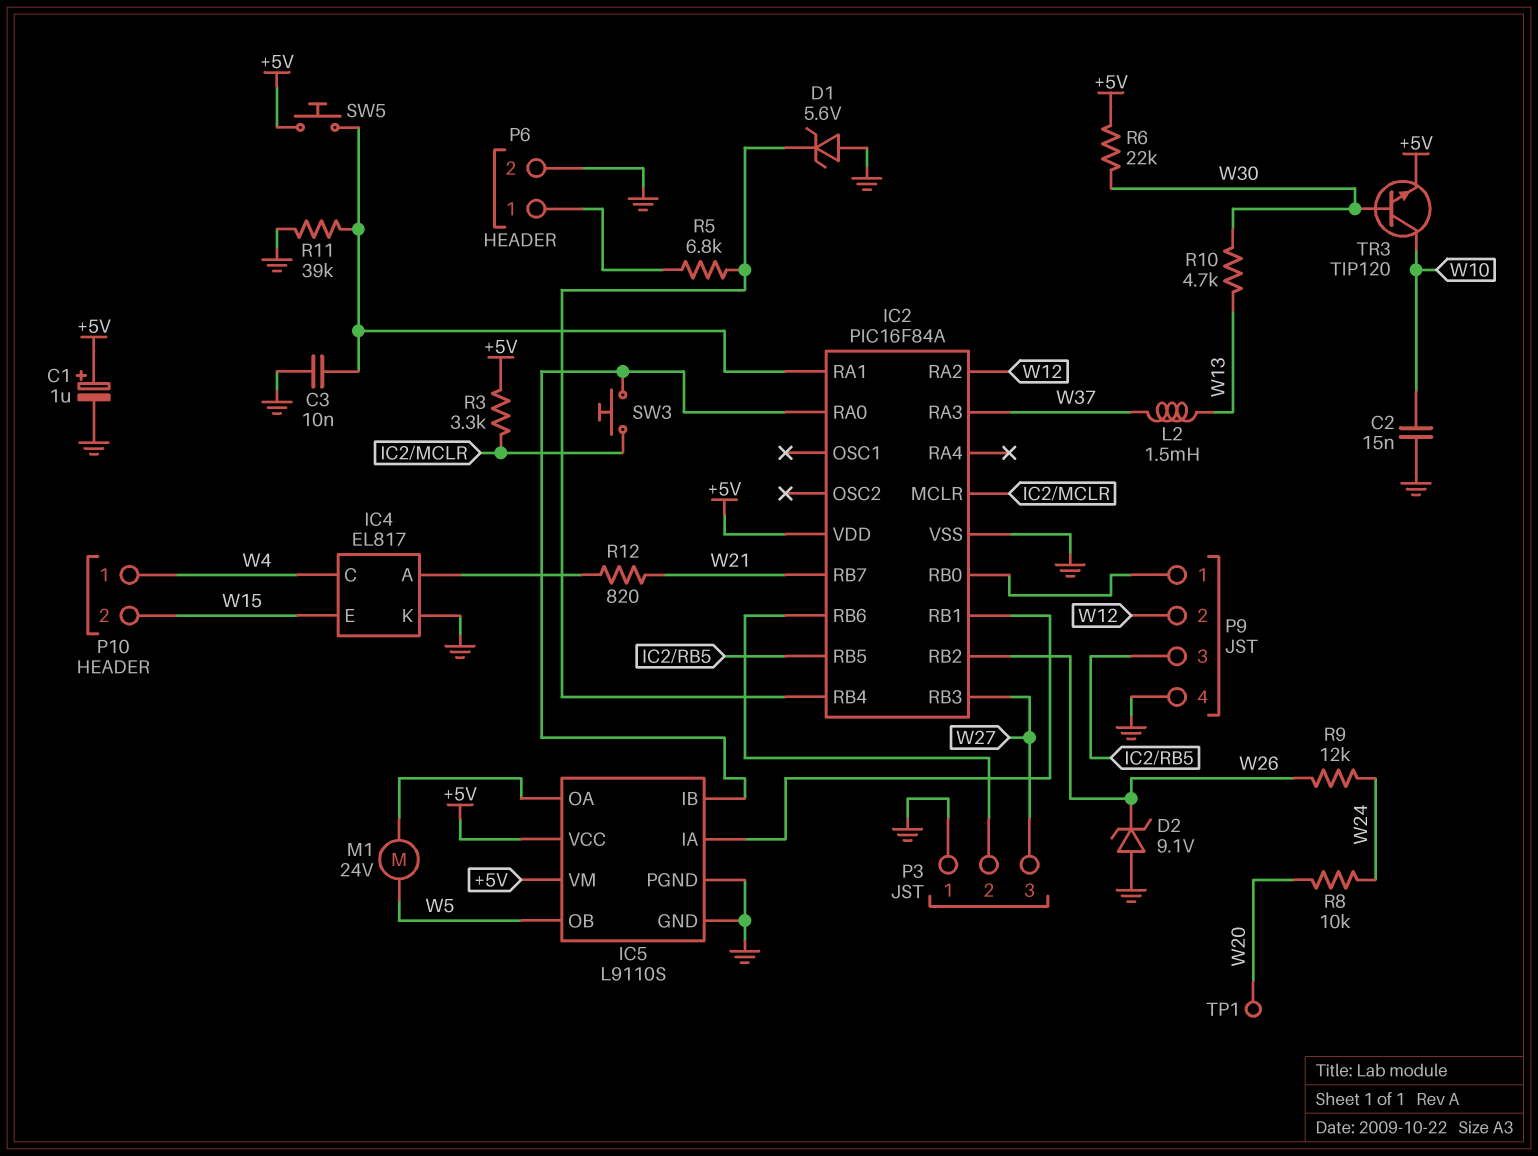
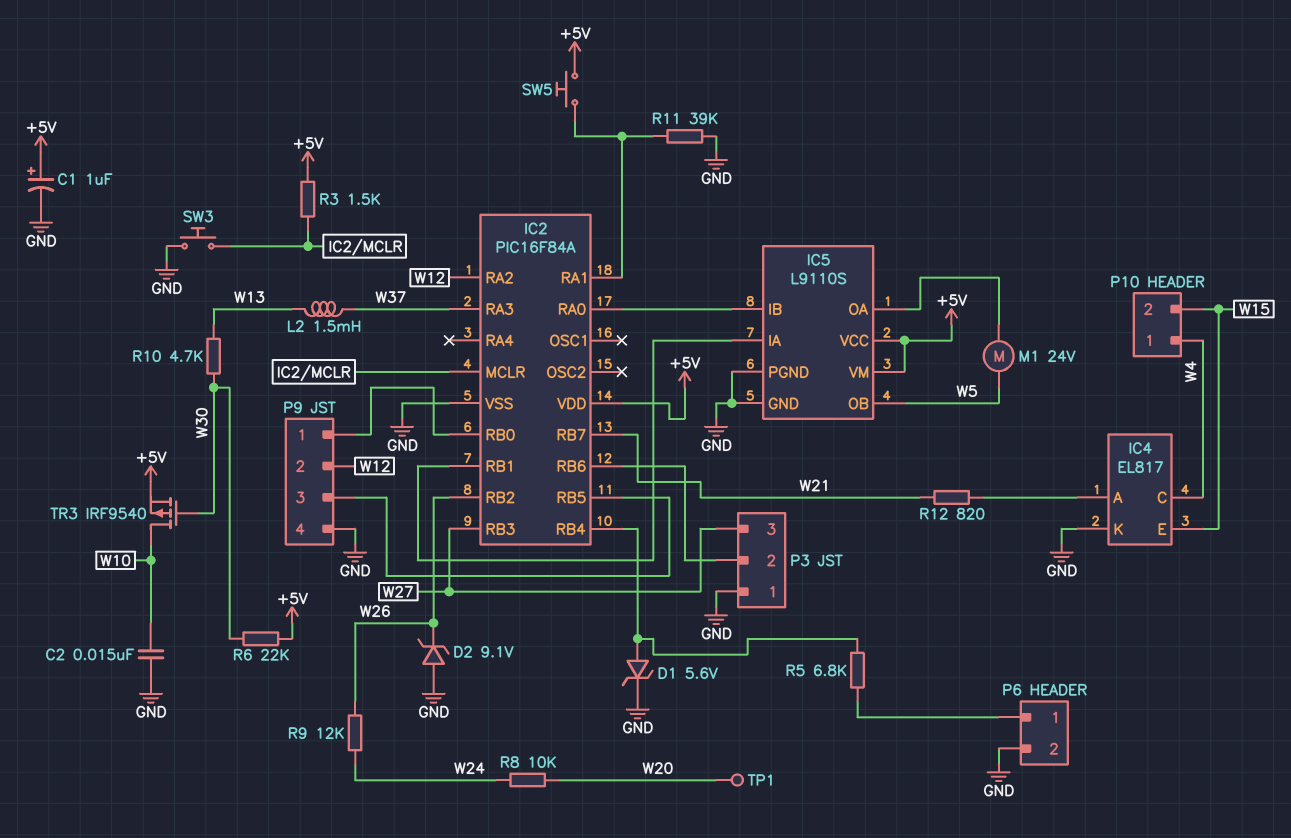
C3: 10nF (GND, IC2/RA1) -> none
D1: zener 5.6V (A GND, K IC2/RB4) -> zener 5.6V (A IC2/RB4, K GND)
R3: 3.3k (+5V, IC2/MCLR) -> 1.5k (+5V, IC2/MCLR)
SW3: button (IC2/MCLR, IC2/RA0) -> button (GND, IC2/MCLR)
TR3: NPN TIP120 (B W30, C W10, E +5V) -> PMOS IRF9540 (G W30, D W10, S +5V)

